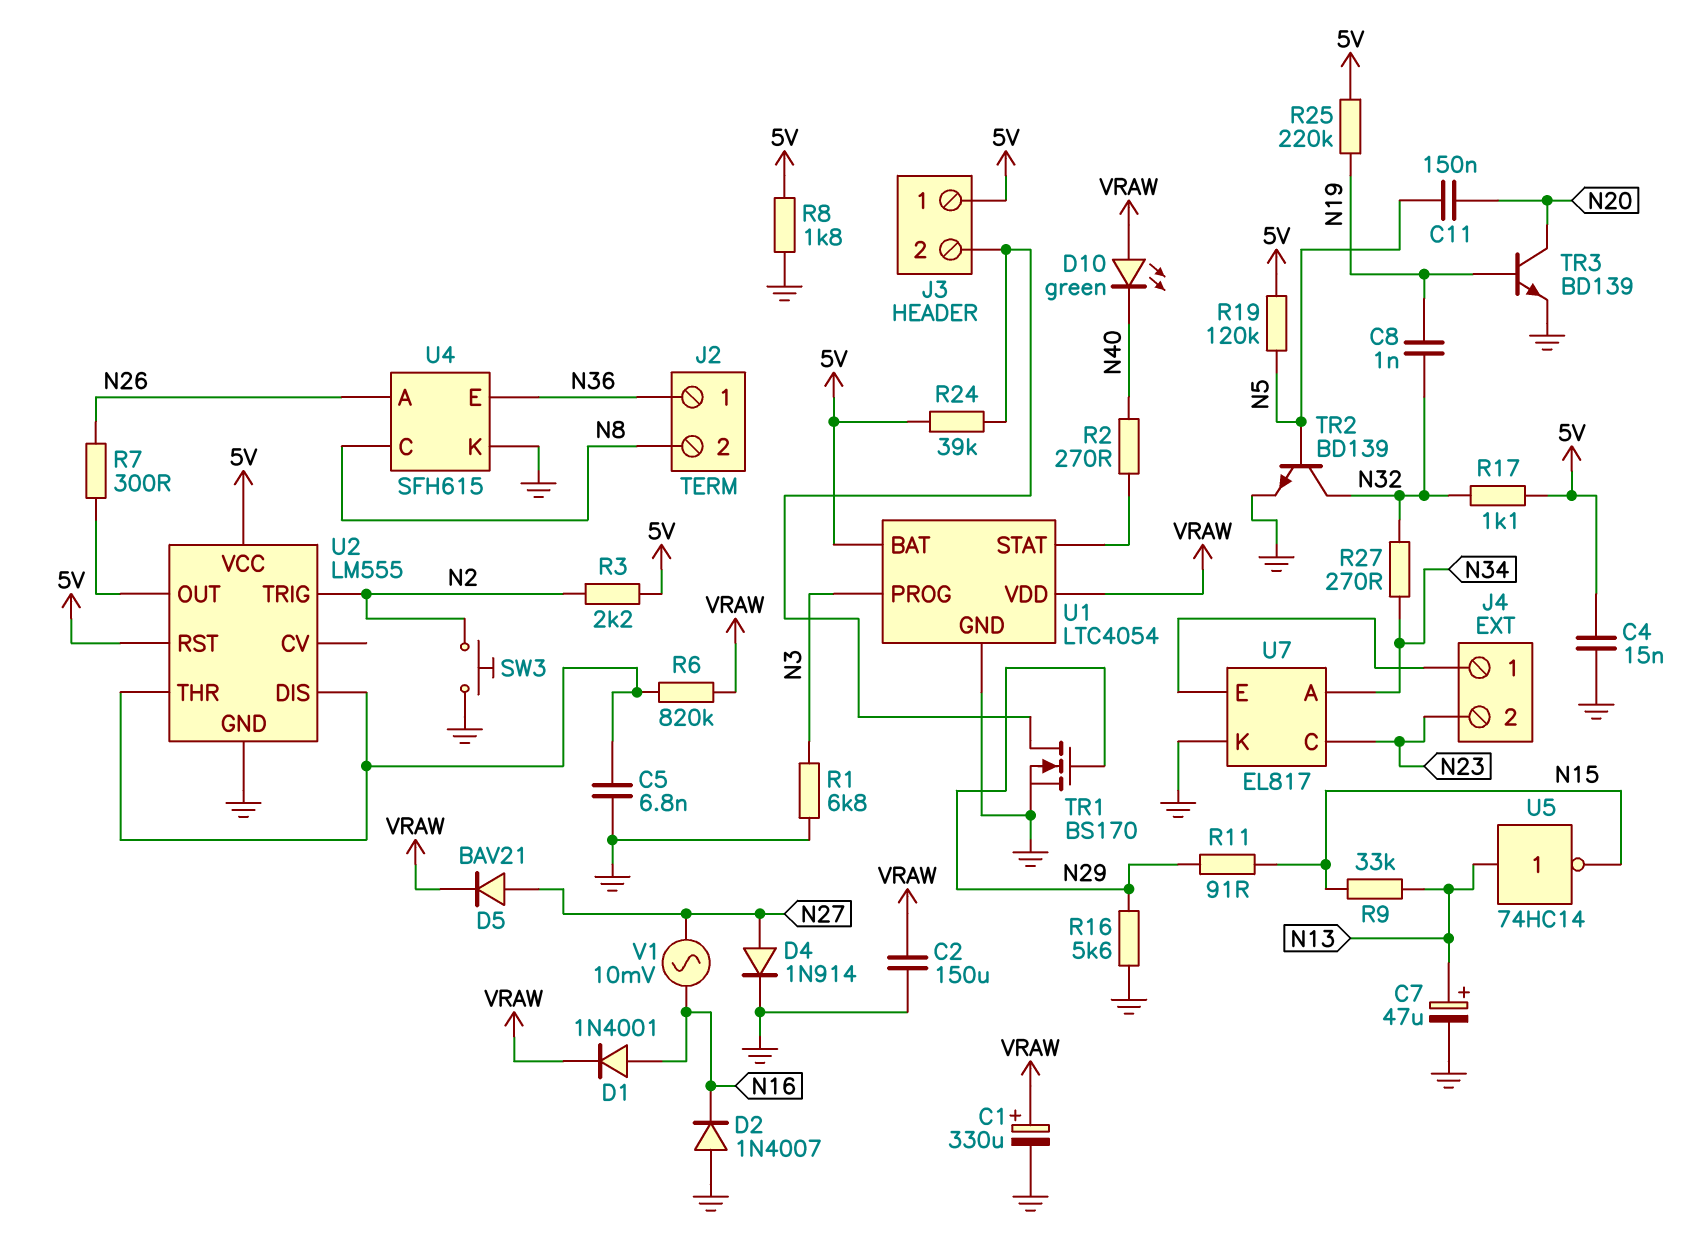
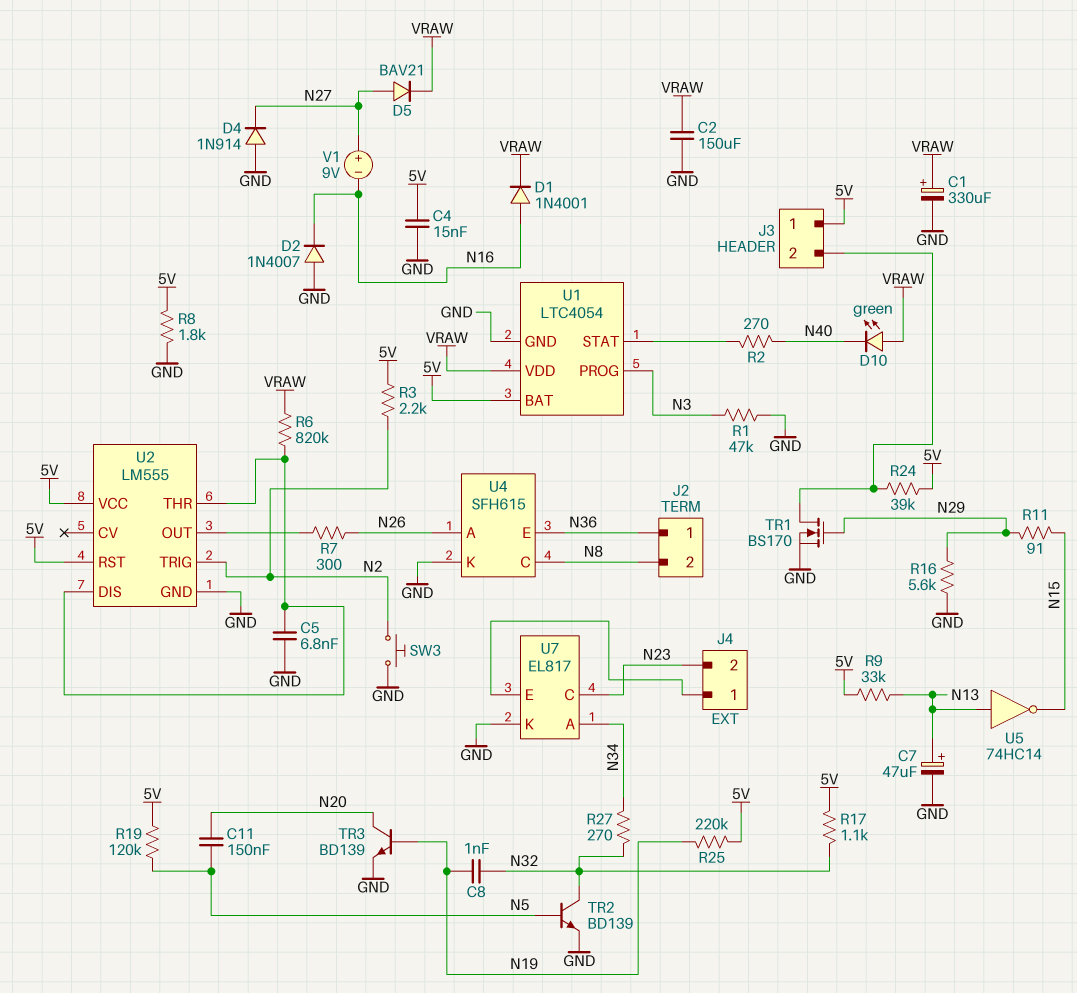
D4: diode 1N914 (A N27, K GND) -> diode 1N914 (A GND, K N27)
R1: 6.8k (GND, N3) -> 47k (GND, N3)
R9: 33k (N13, N15) -> 33k (5V, N13)
V1: AC 10mV (N16, N27) -> 9V (plus N27, minus N16)

